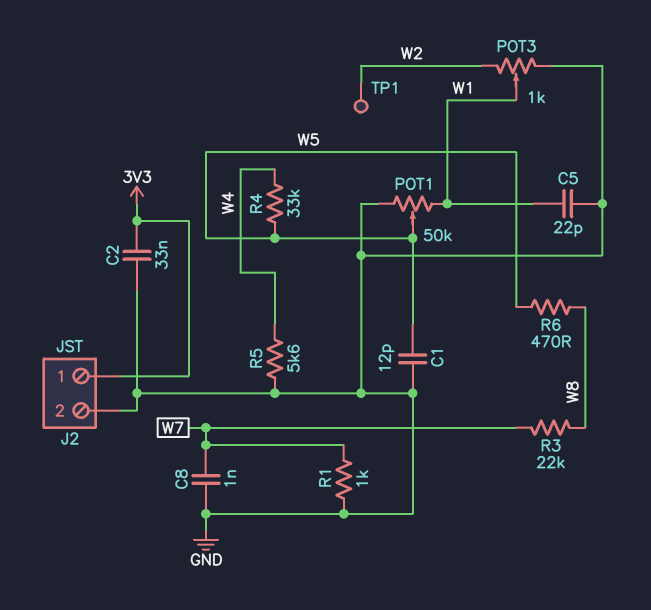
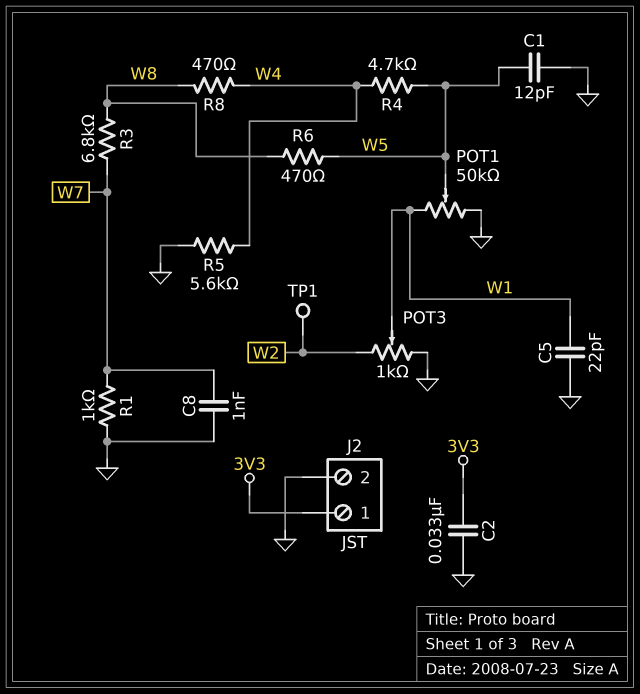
R3: 22k (W7, W8) -> 6.8k (W7, W8)
R4: 33k (W4, W5) -> 4.7k (W4, W5)
R8: none -> 470 (W4, W8)

